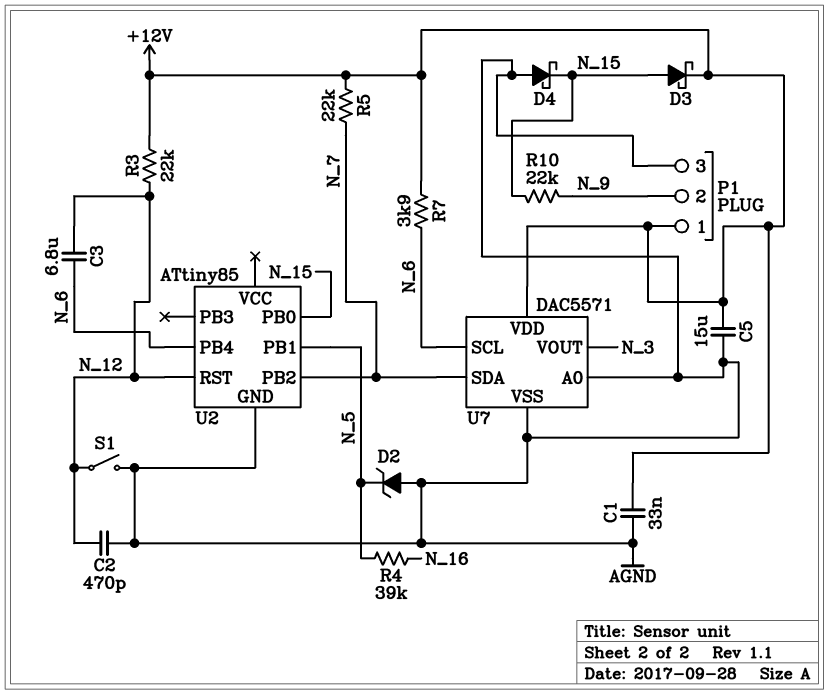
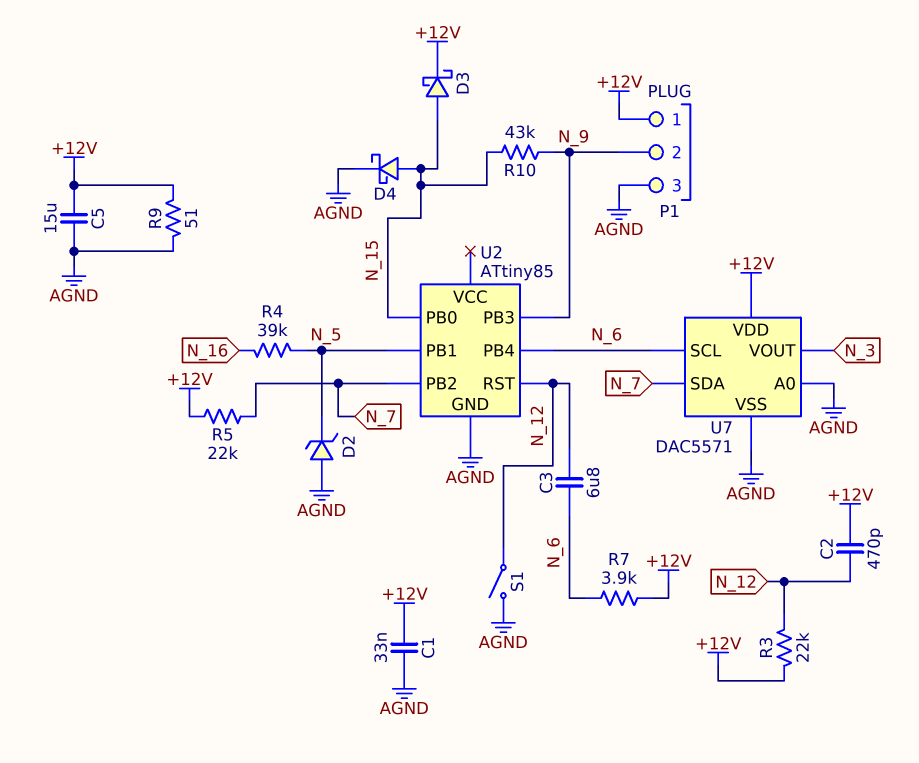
C2: 470pF (AGND, N_12) -> 470pF (+12V, N_12)
D4: schottky (A AGND, K N_15) -> schottky (A N_15, K AGND)
R9: none -> 51 (+12V, AGND)
R10: 22k (N_9, N_15) -> 43k (N_9, N_15)
U2 pin PB3: none -> N_9

